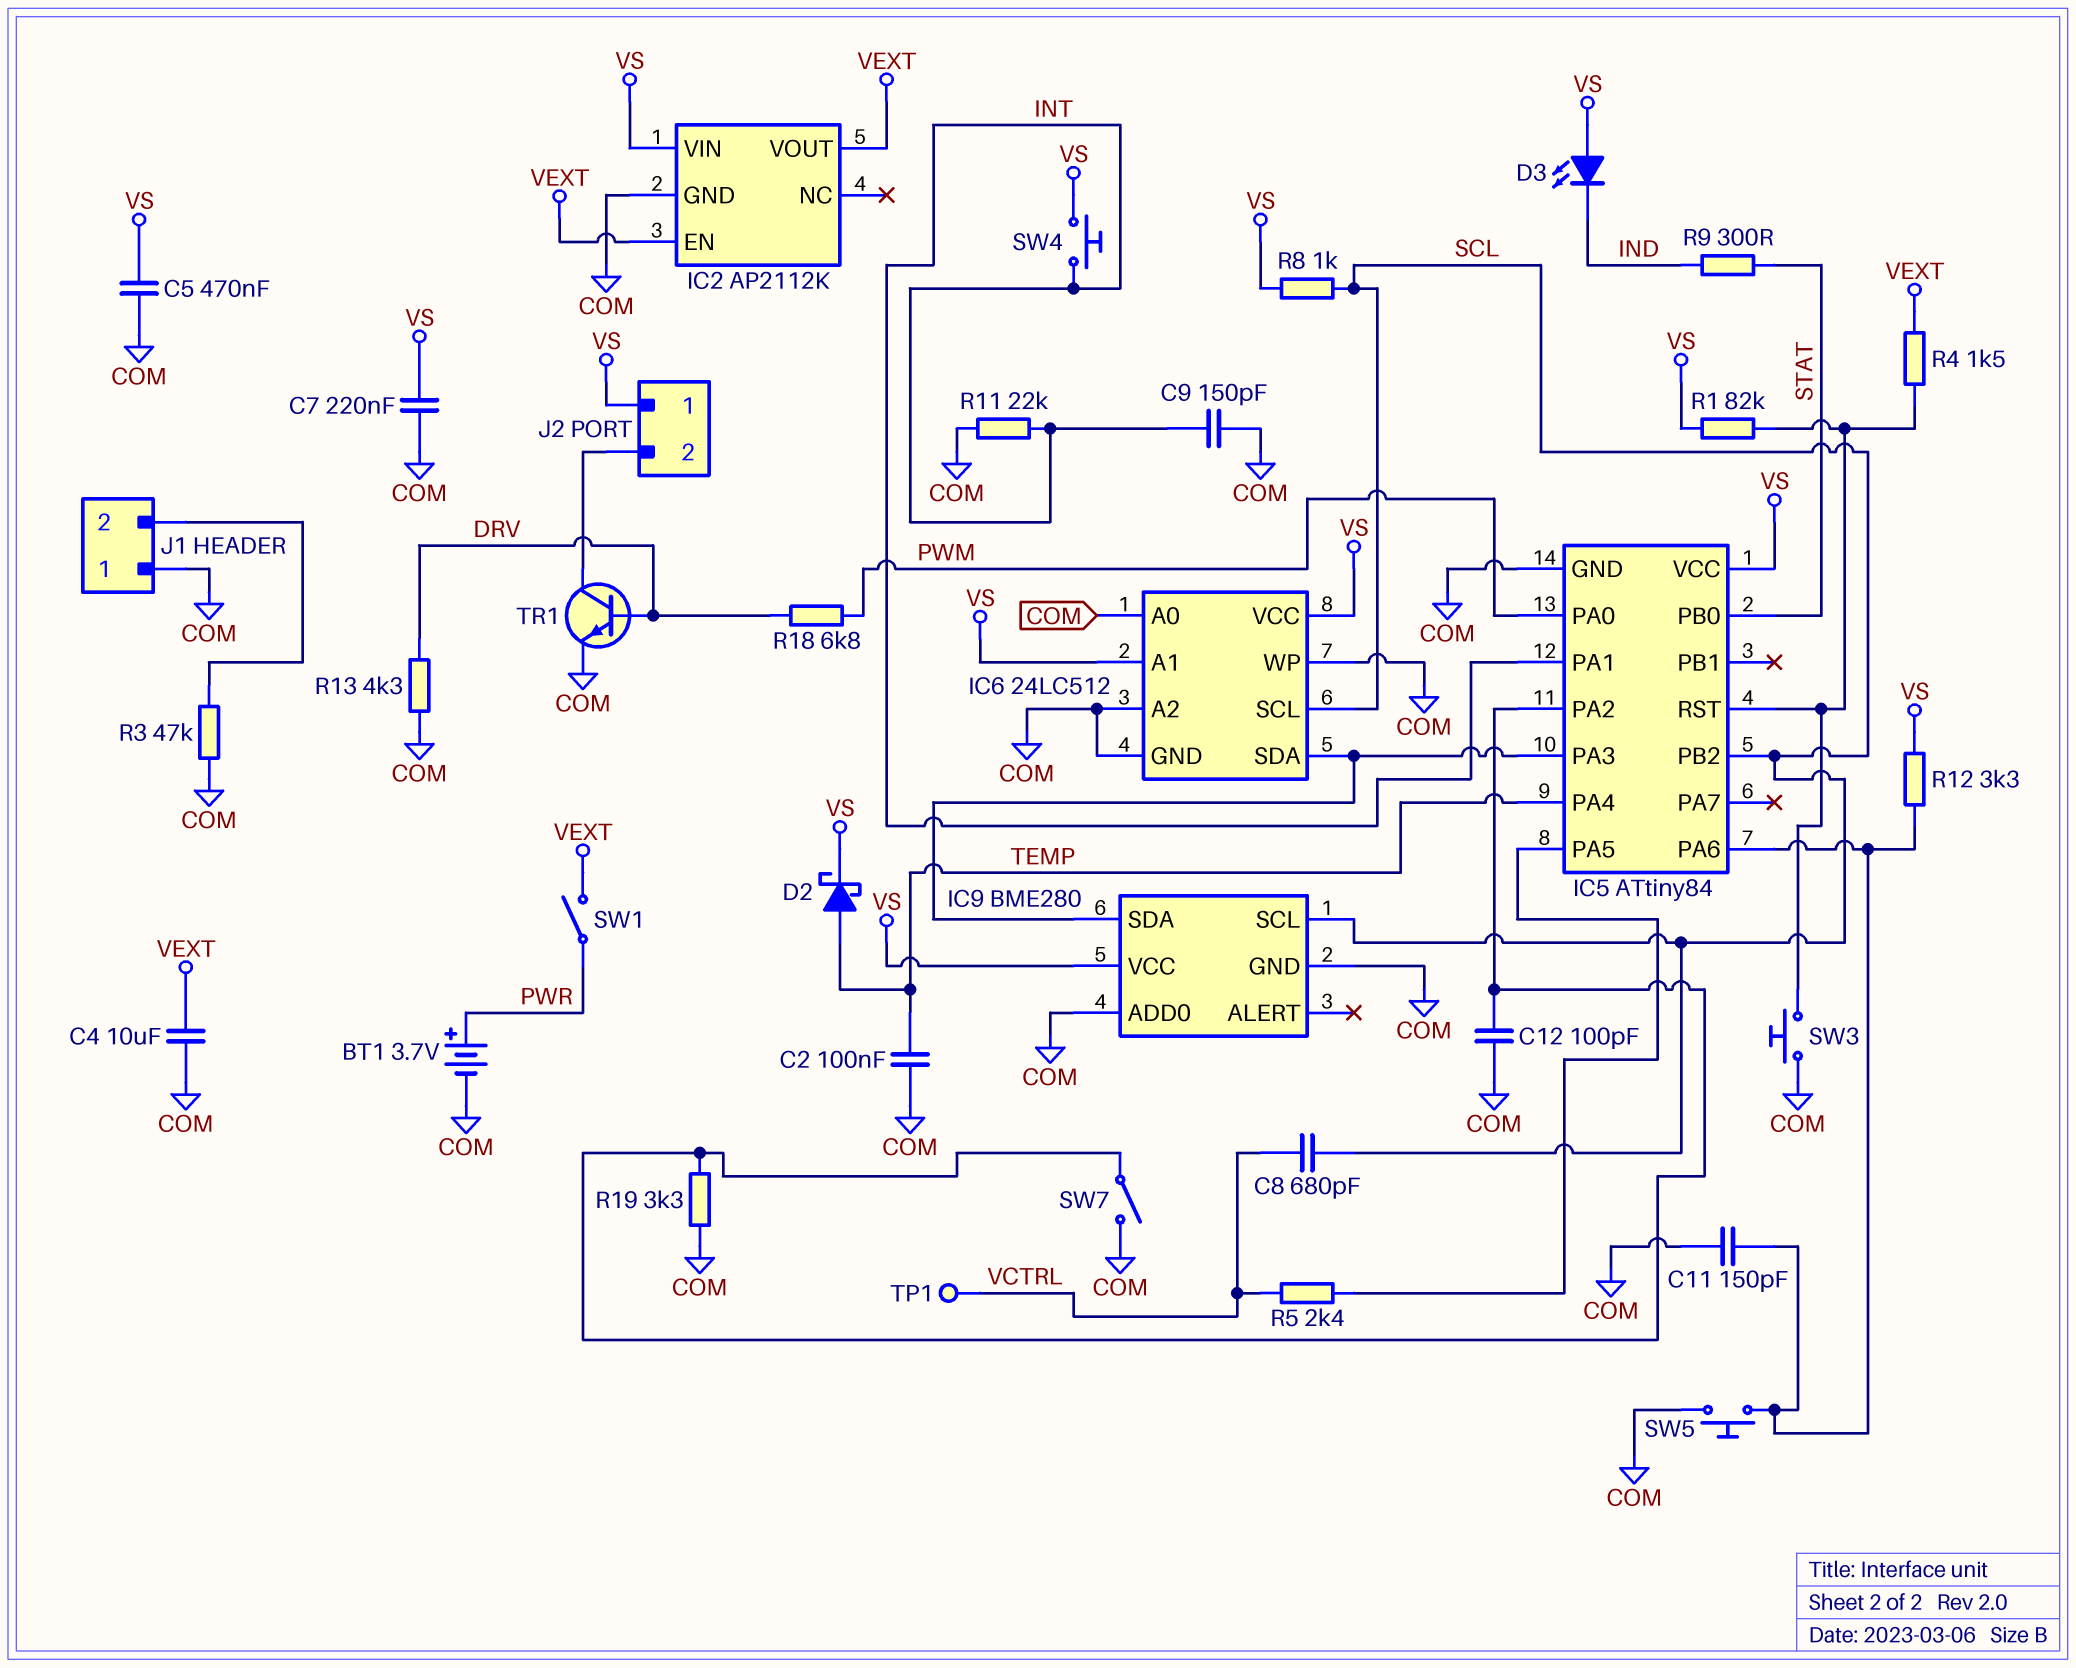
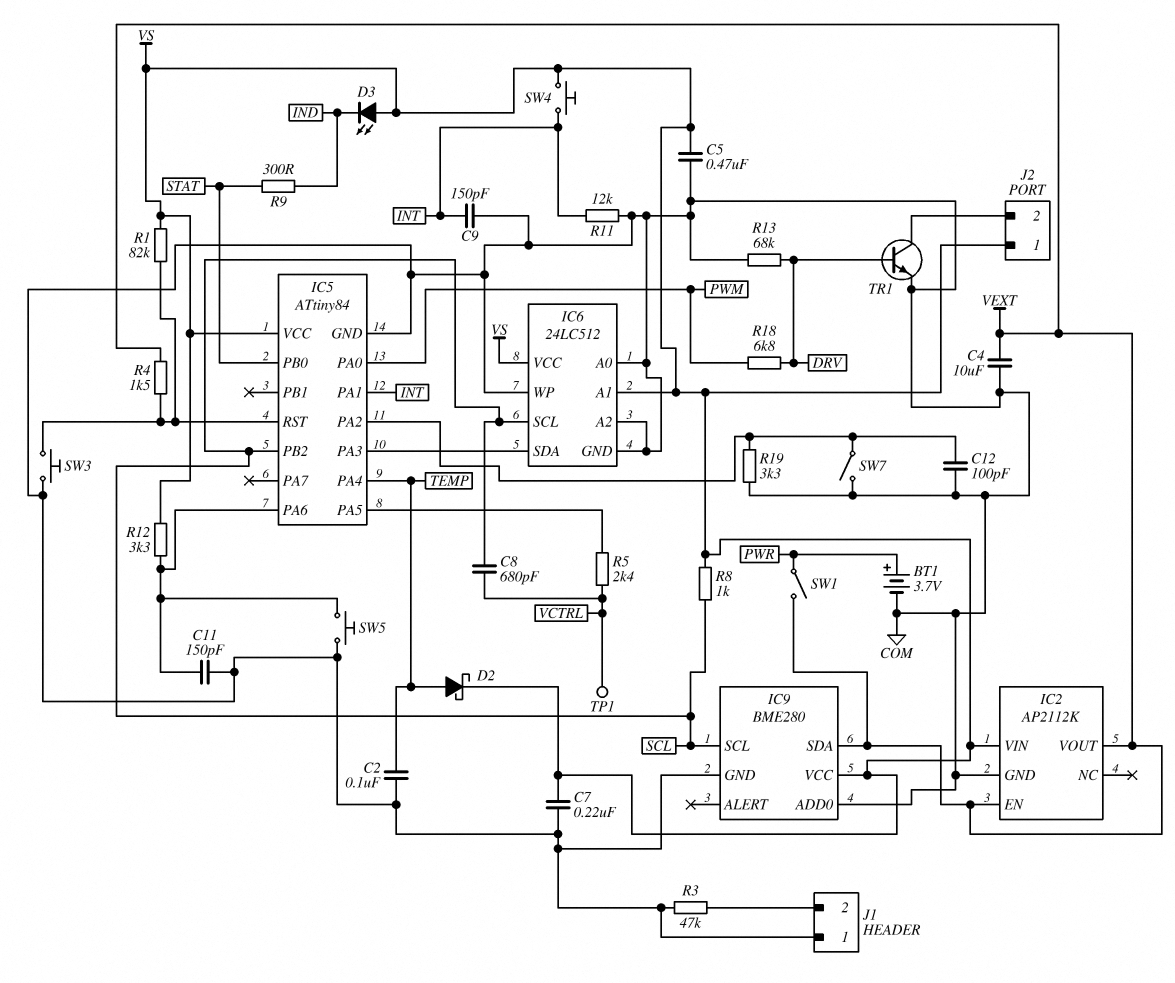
IC9 pin SDA: IC5/PA3 -> VEXT
R11: 22k (COM, INT) -> 12k (COM, INT)
R13: 4.3k (COM, DRV) -> 68k (COM, DRV)

